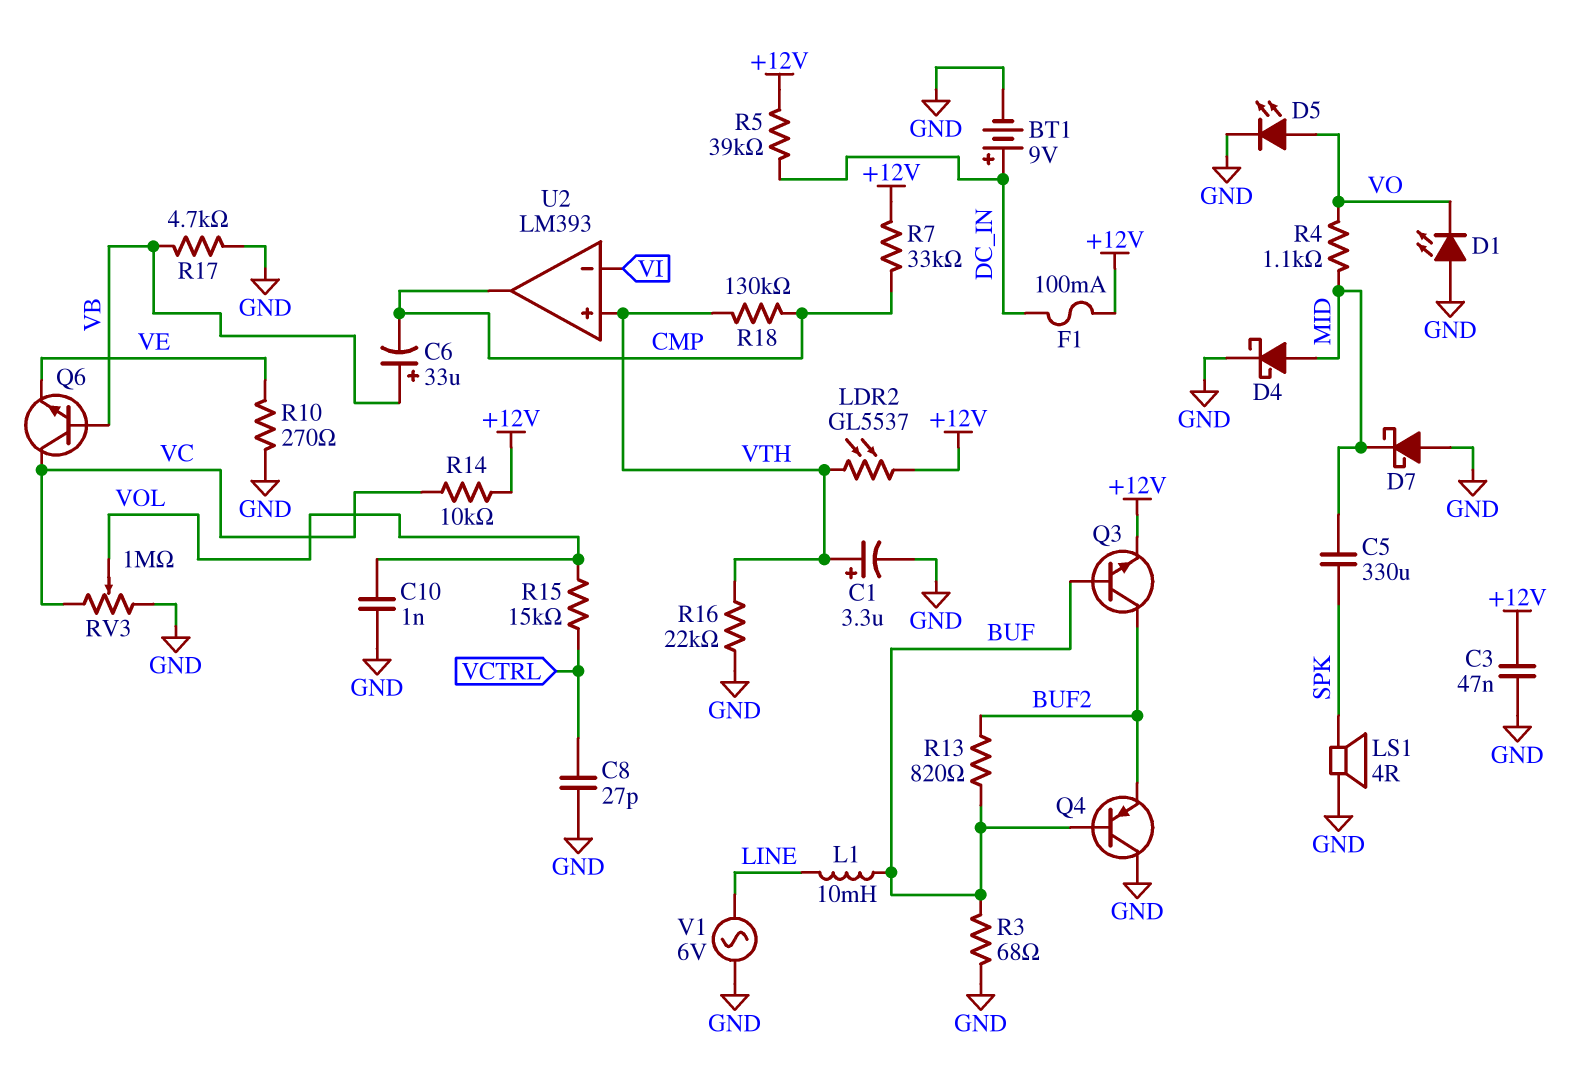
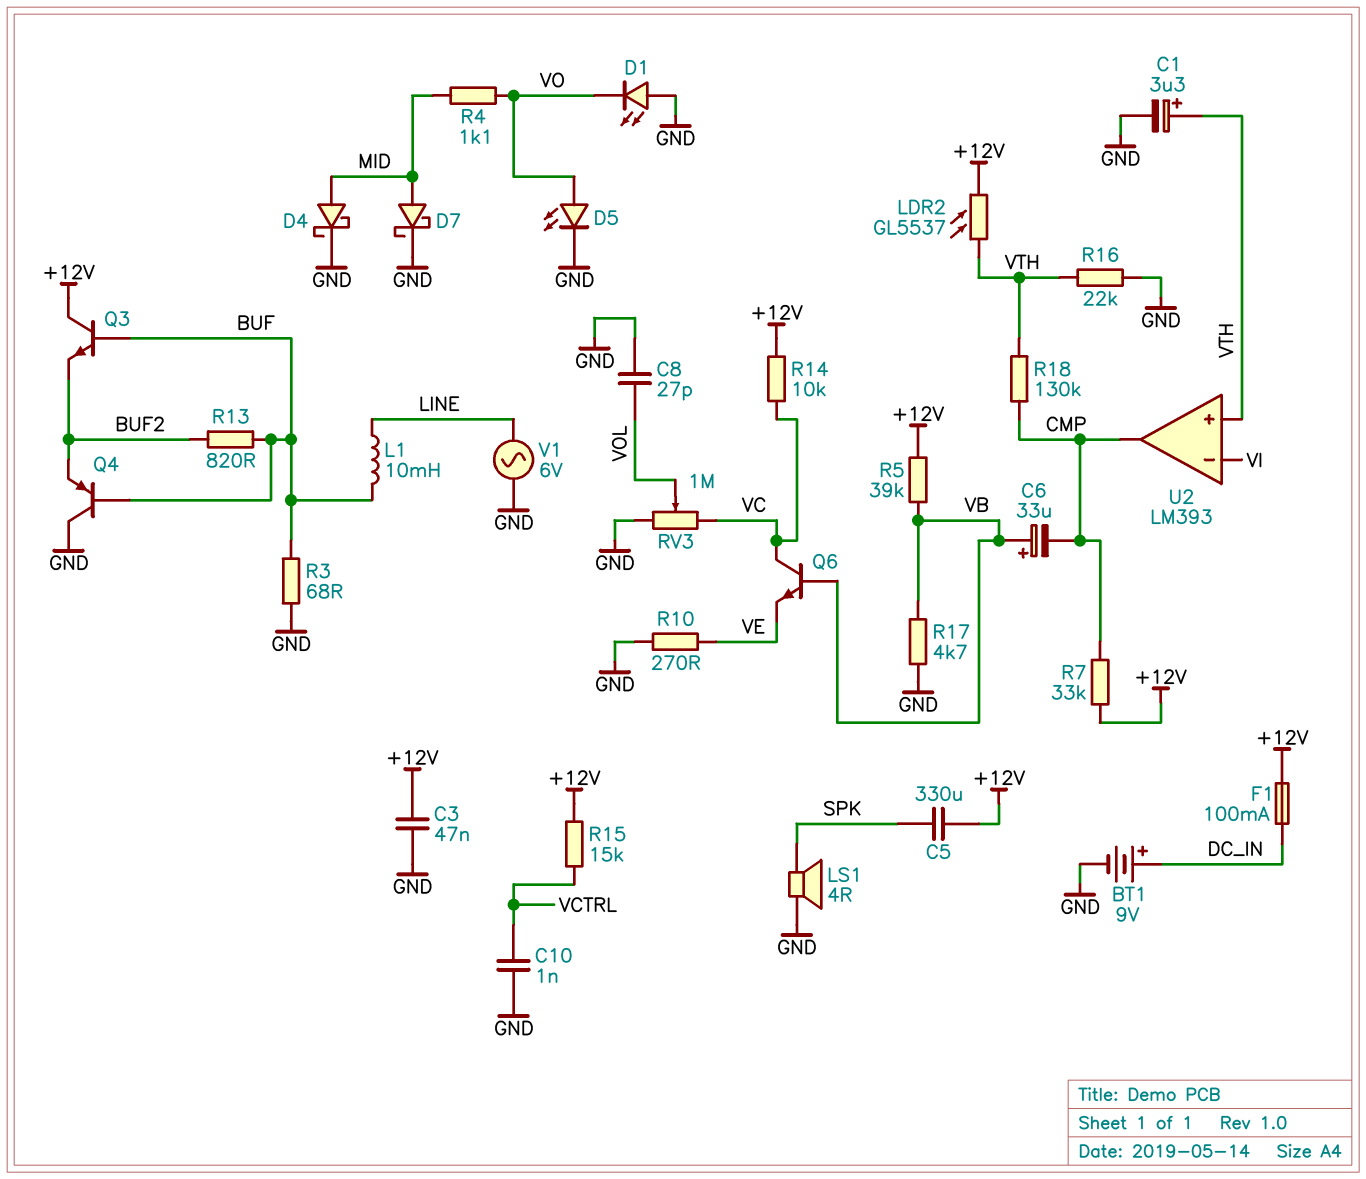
C5: 330uF (MID, SPK) -> 330uF (+12V, SPK)
C8: 27pF (GND, VCTRL) -> 27pF (GND, VOL)
C10: 1nF (GND, VOL) -> 1nF (GND, VCTRL)
D7: schottky (A GND, K MID) -> schottky (A MID, K GND)
Q3: NPN (B BUF, C BUF2, E +12V) -> NPN (B BUF, C +12V, E BUF2)
R5: 39k (+12V, DC_IN) -> 39k (+12V, VB)
R15: 15k (VCTRL, VOL) -> 15k (+12V, VCTRL)

